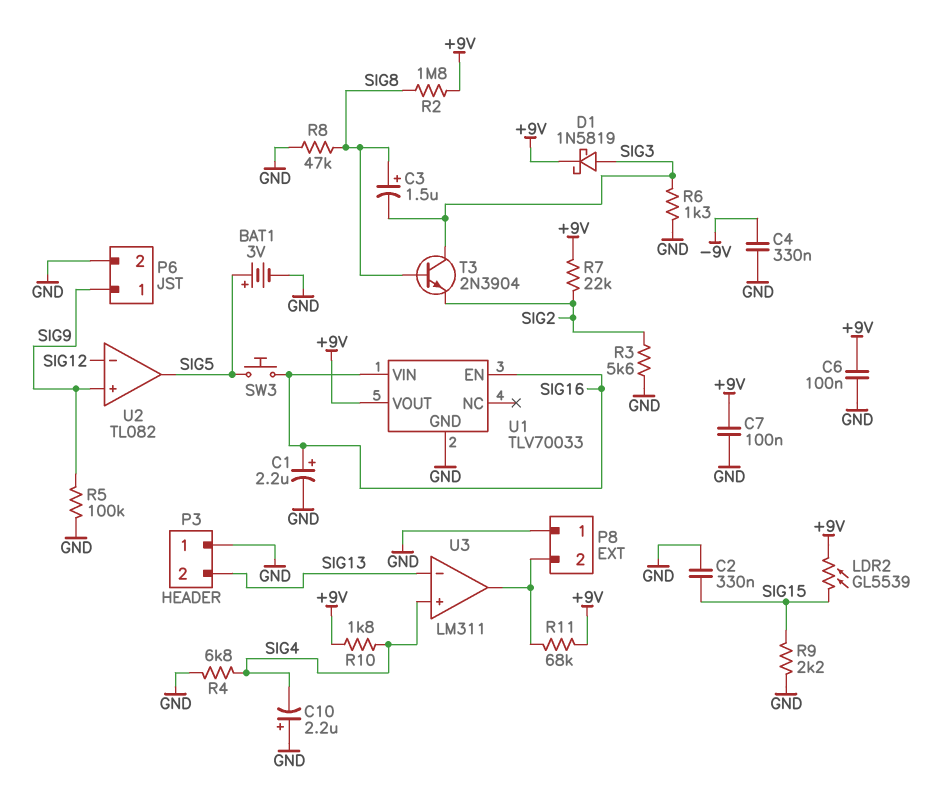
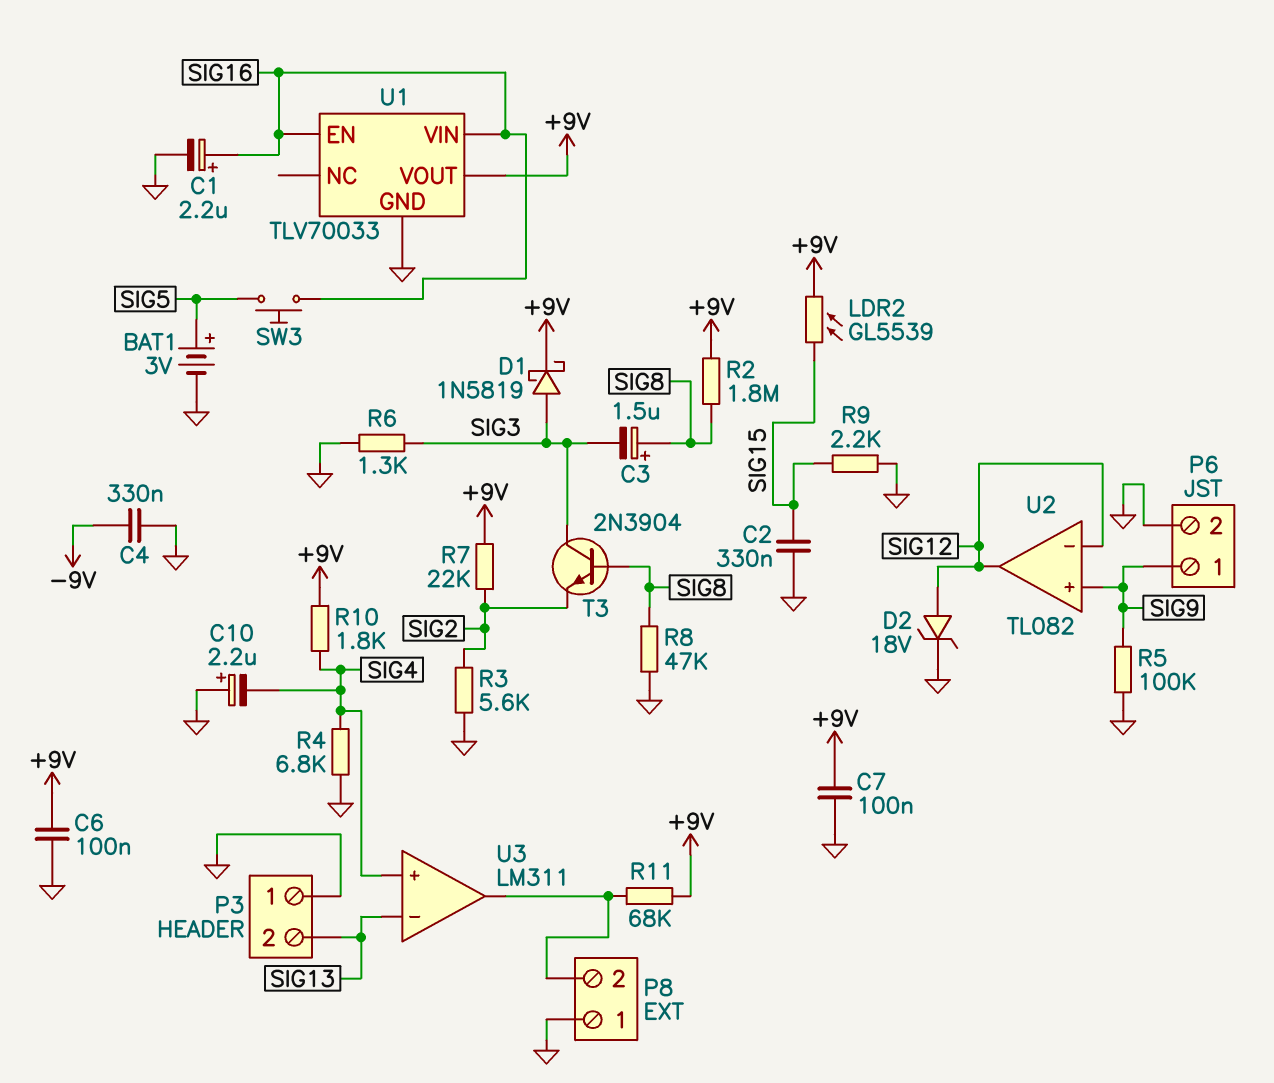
D2: none -> zener 18V (A SIG12, K GND)
U2 pin out: SIG5 -> SIG12

